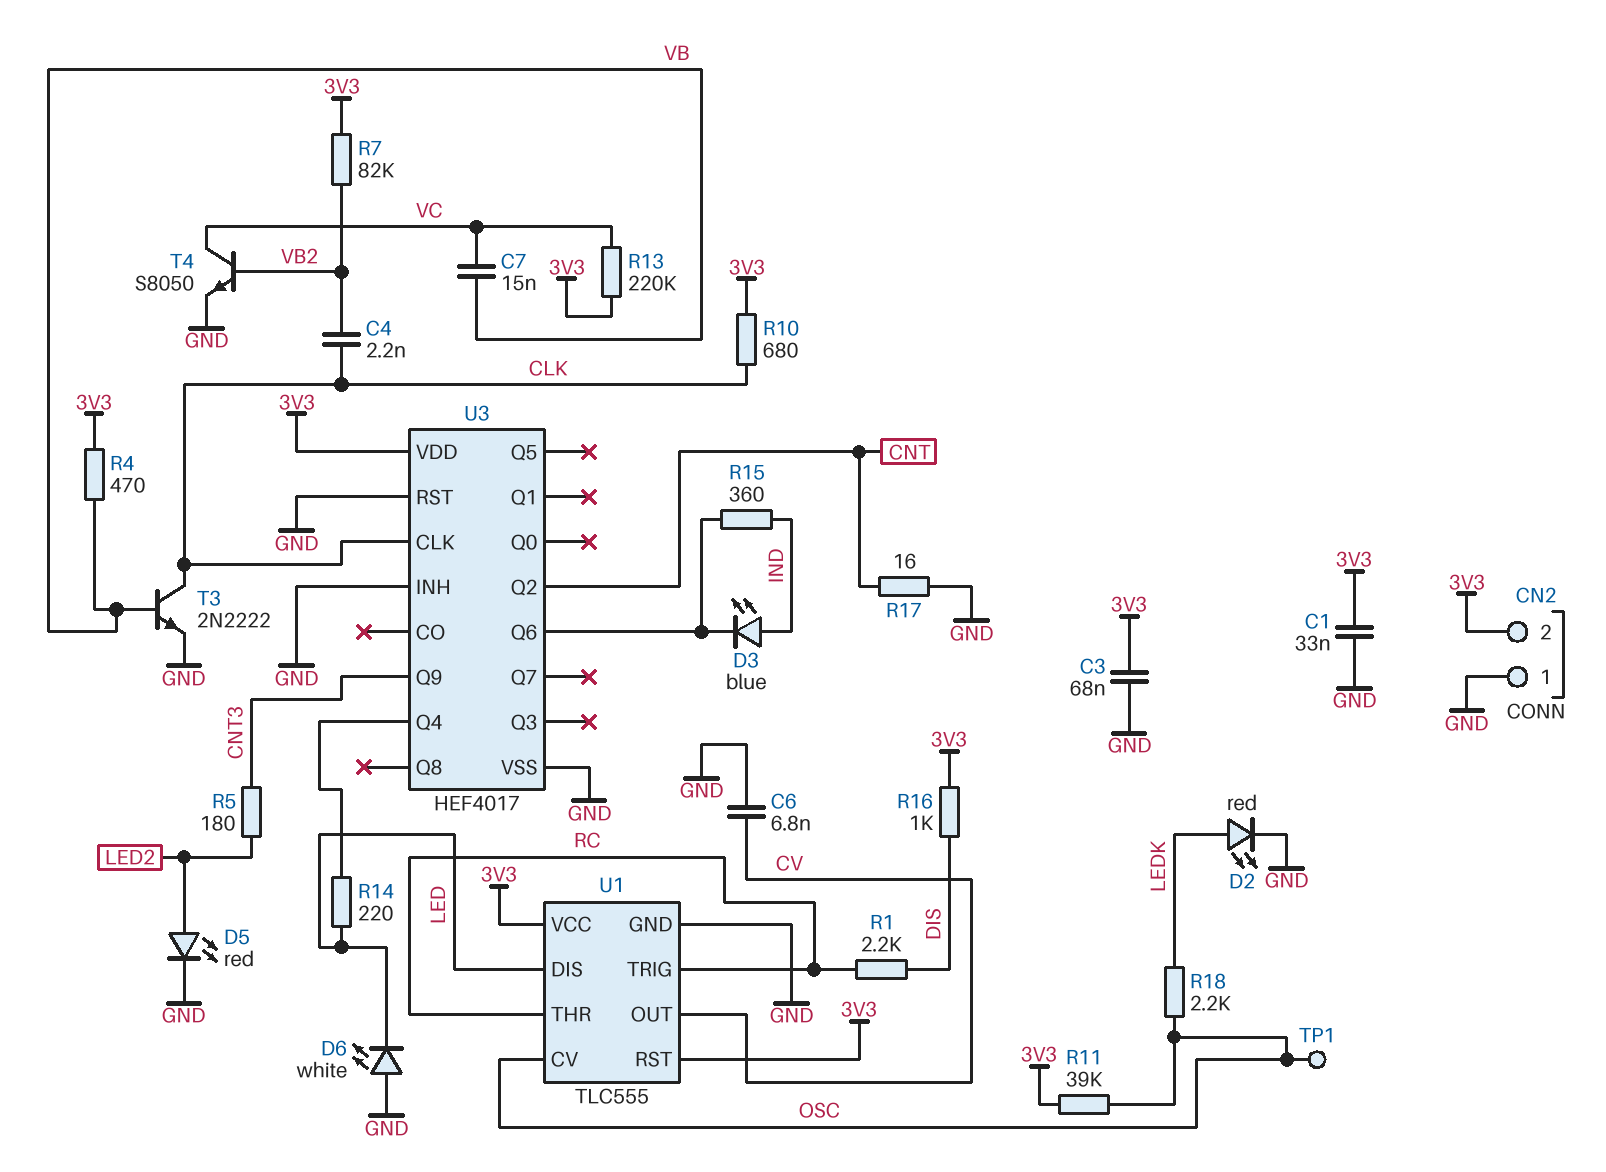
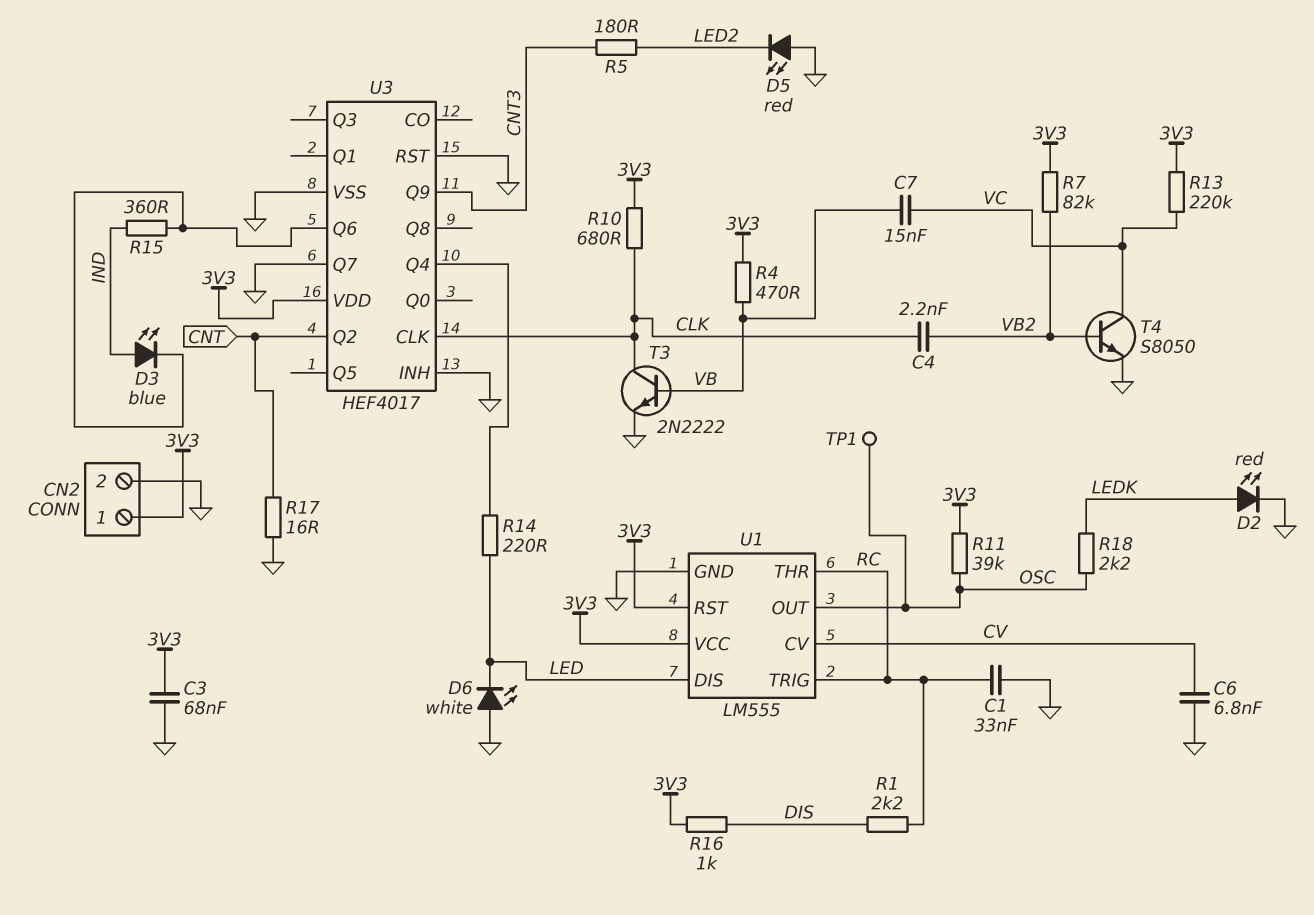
C1: 33nF (3V3, GND) -> 33nF (GND, RC)
CN2 pin 1: GND -> 3V3
CN2 pin 2: 3V3 -> GND
D5: LED red (A LED2, K GND) -> LED red (A GND, K LED2)
U1: TLC555 -> LM555
U1 pin CV: OSC -> CV
U1 pin OUT: CV -> OSC
U3 pin Q7: none -> GND

